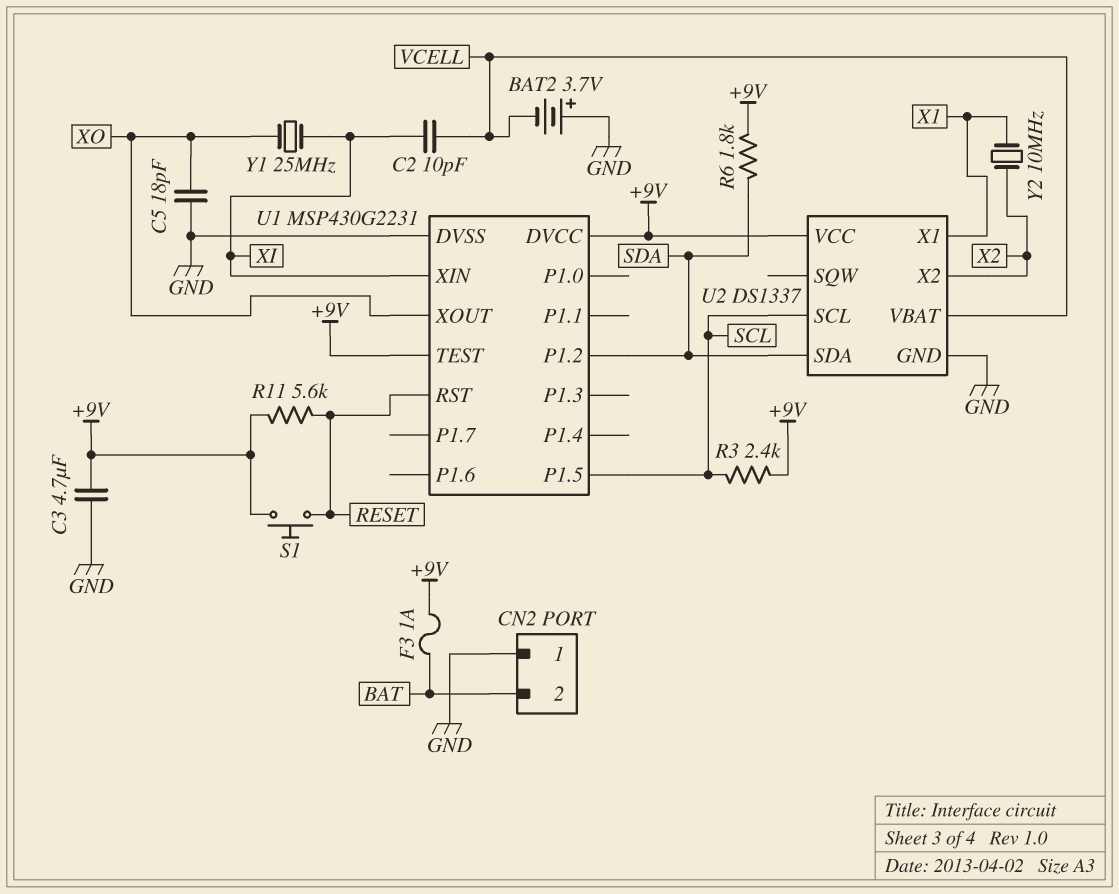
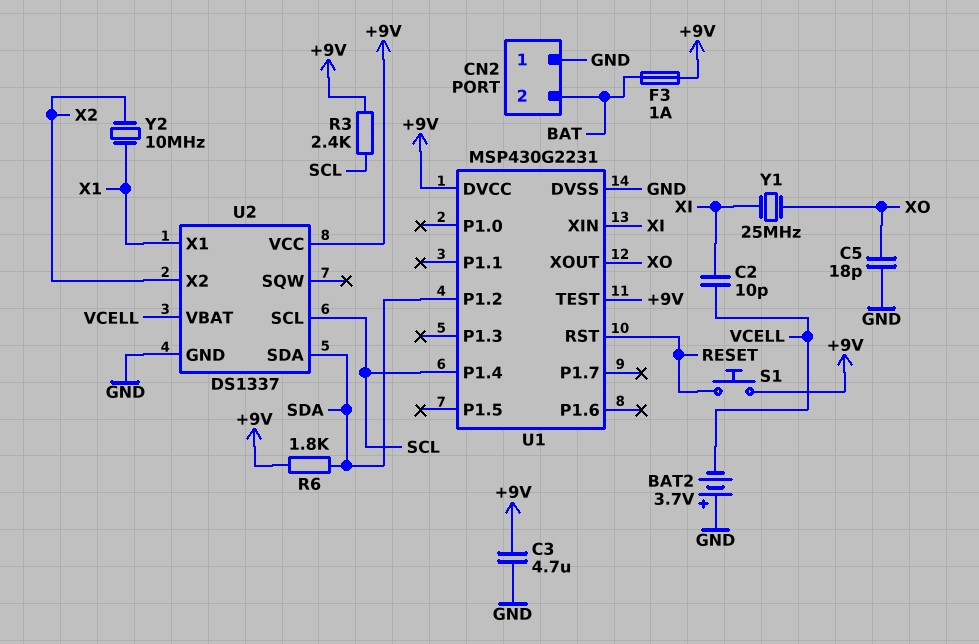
R11: 5.6k (+9V, RESET) -> none
U1 pin P1.4: none -> SCL
U1 pin P1.5: SCL -> none

